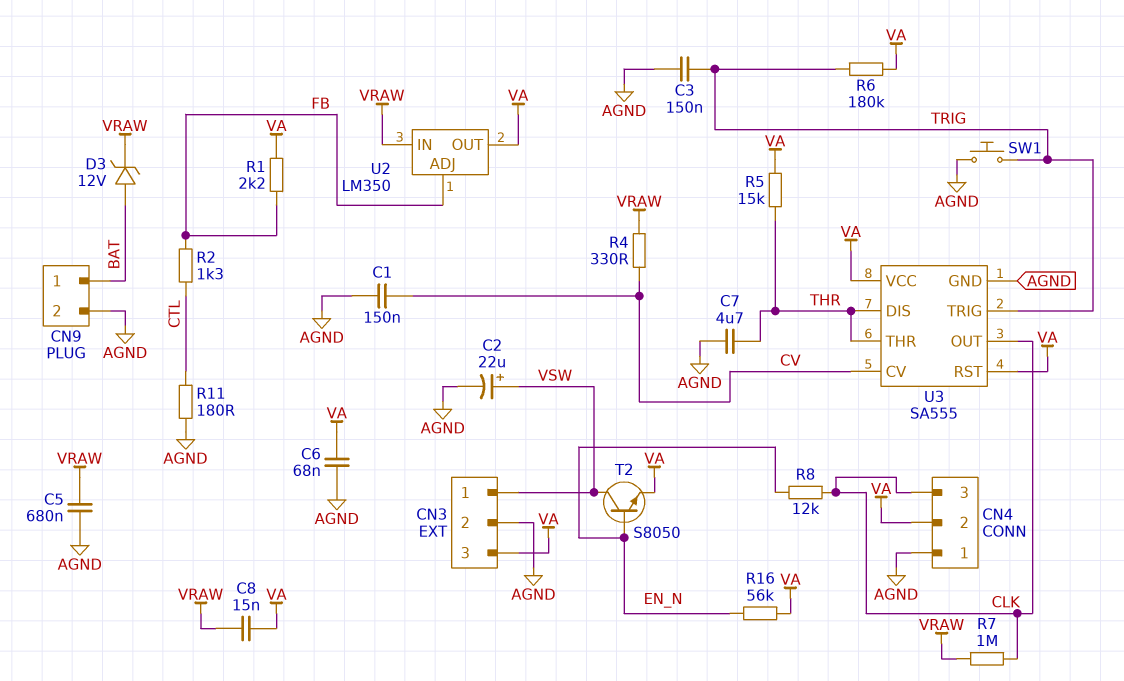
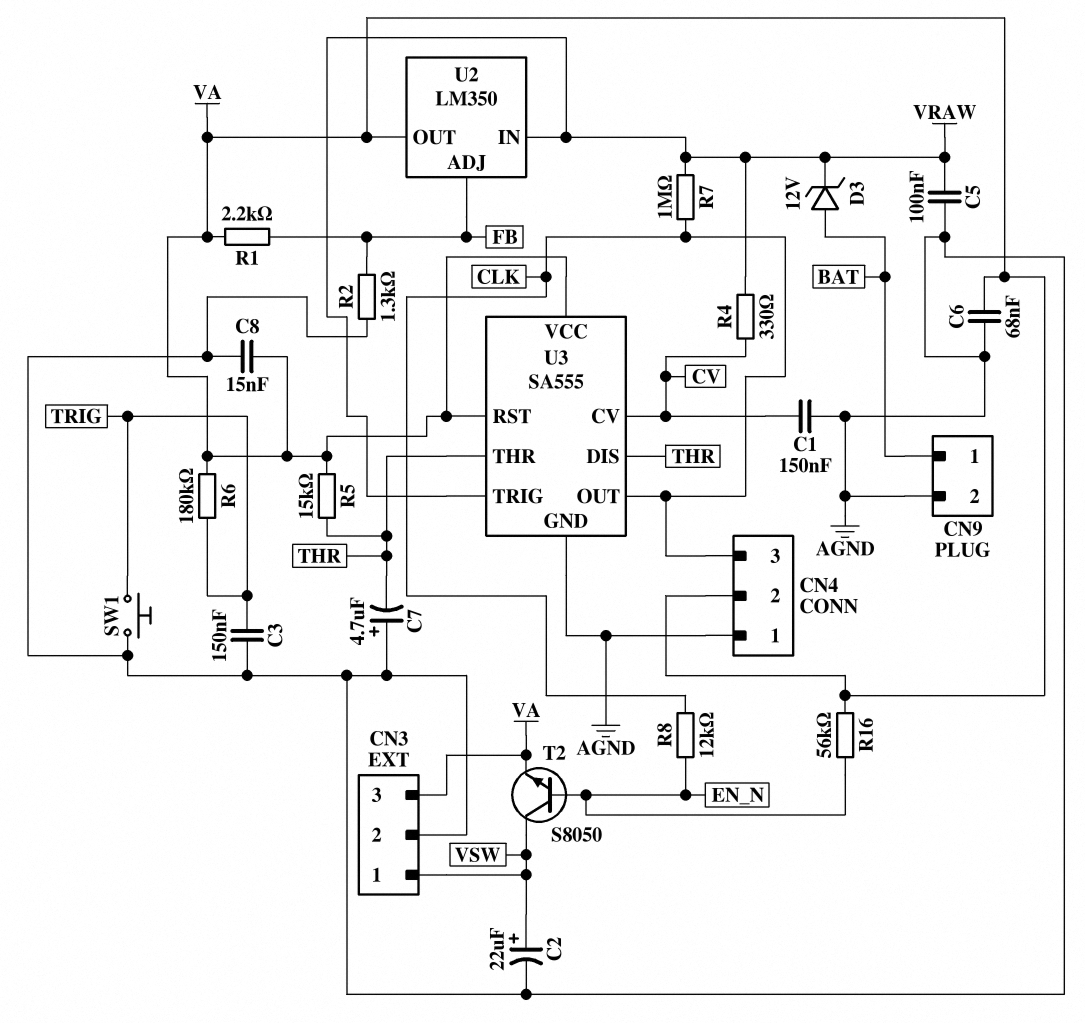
C5: 680nF (AGND, VRAW) -> 100nF (AGND, VRAW)
C7: 4.7uF (AGND, THR) -> 4.7uF (plus AGND, minus THR)
C8: 15nF (VA, VRAW) -> 15nF (AGND, VA)
R2: 1.3k (CTL, FB) -> 1.3k (AGND, FB)
R11: 180 (AGND, CTL) -> none
U3 pin TRIG: TRIG -> VRAW

